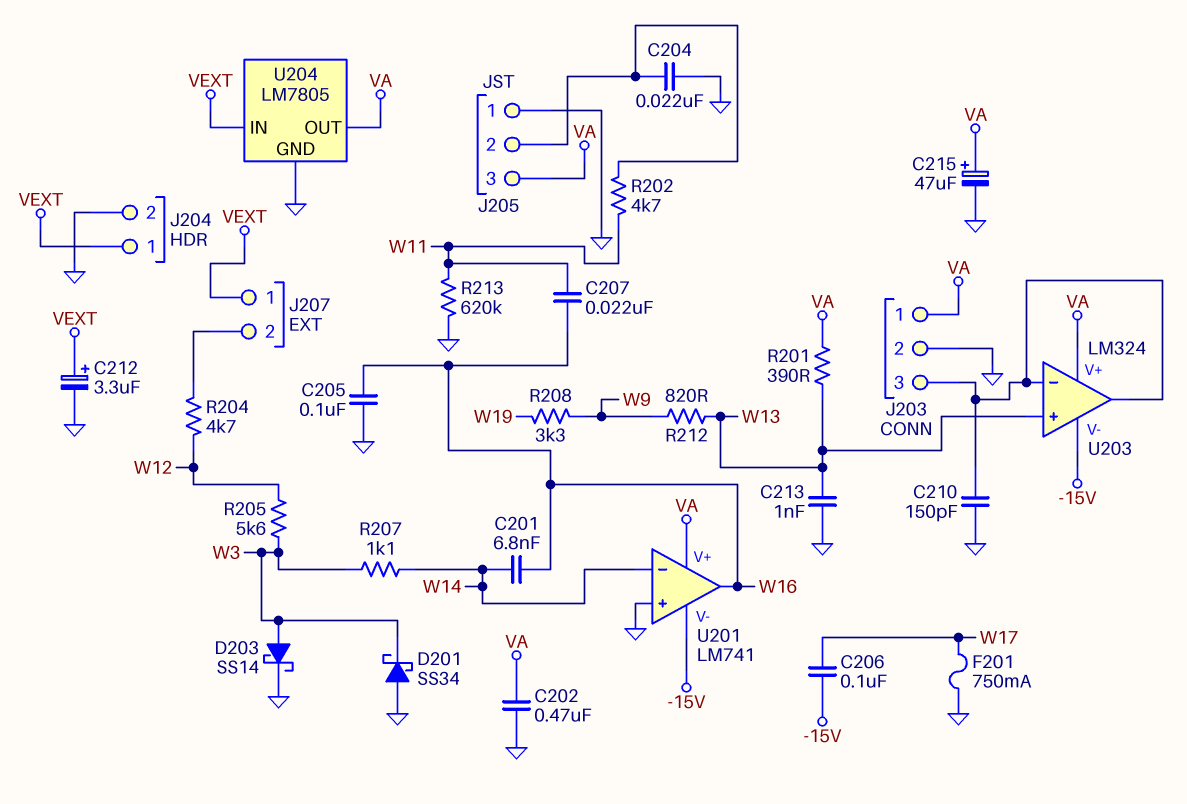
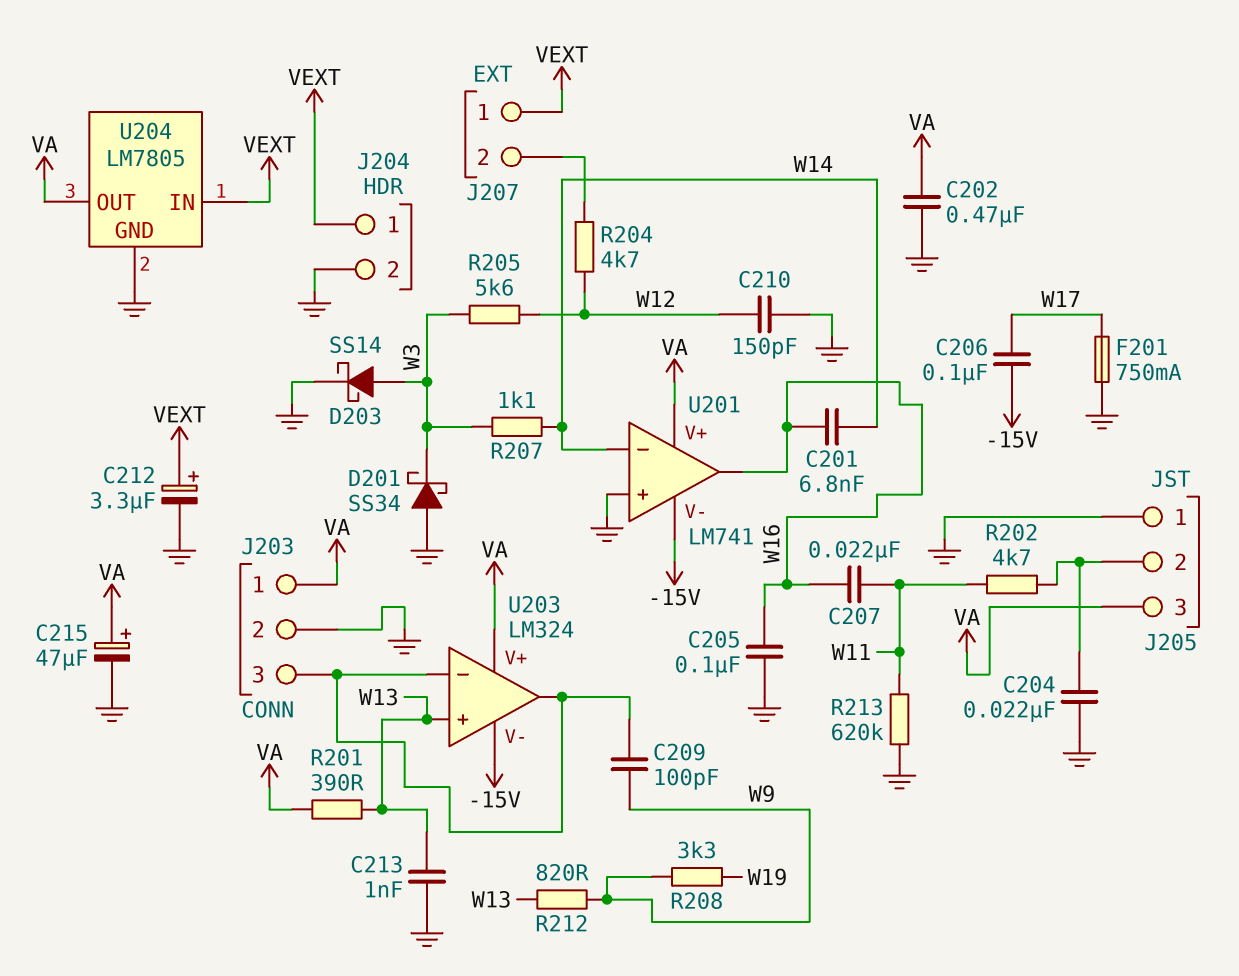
C209: none -> 100pF (J203/3, W9)
C210: 150pF (GND, J203/3) -> 150pF (GND, W12)

